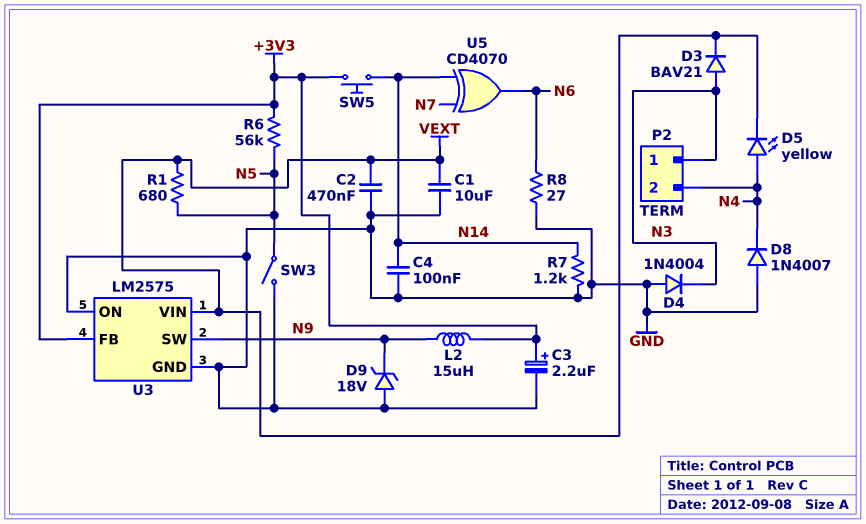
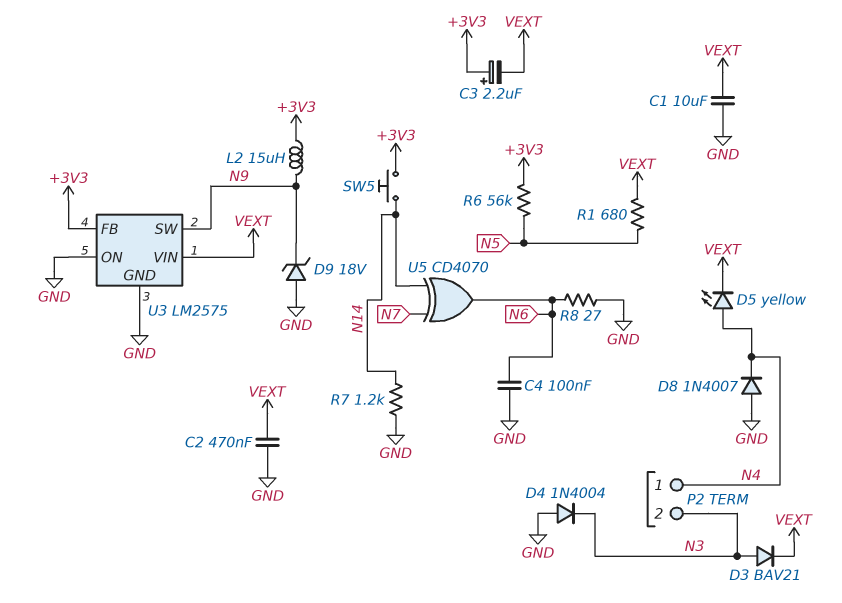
C3: 2.2uF (plus +3V3, minus GND) -> 2.2uF (plus +3V3, minus VEXT)
C4: 100nF (GND, N14) -> 100nF (GND, N6)
P2 pin 1: N3 -> N4
P2 pin 2: N4 -> N3
SW3: switch (GND, N5) -> none

